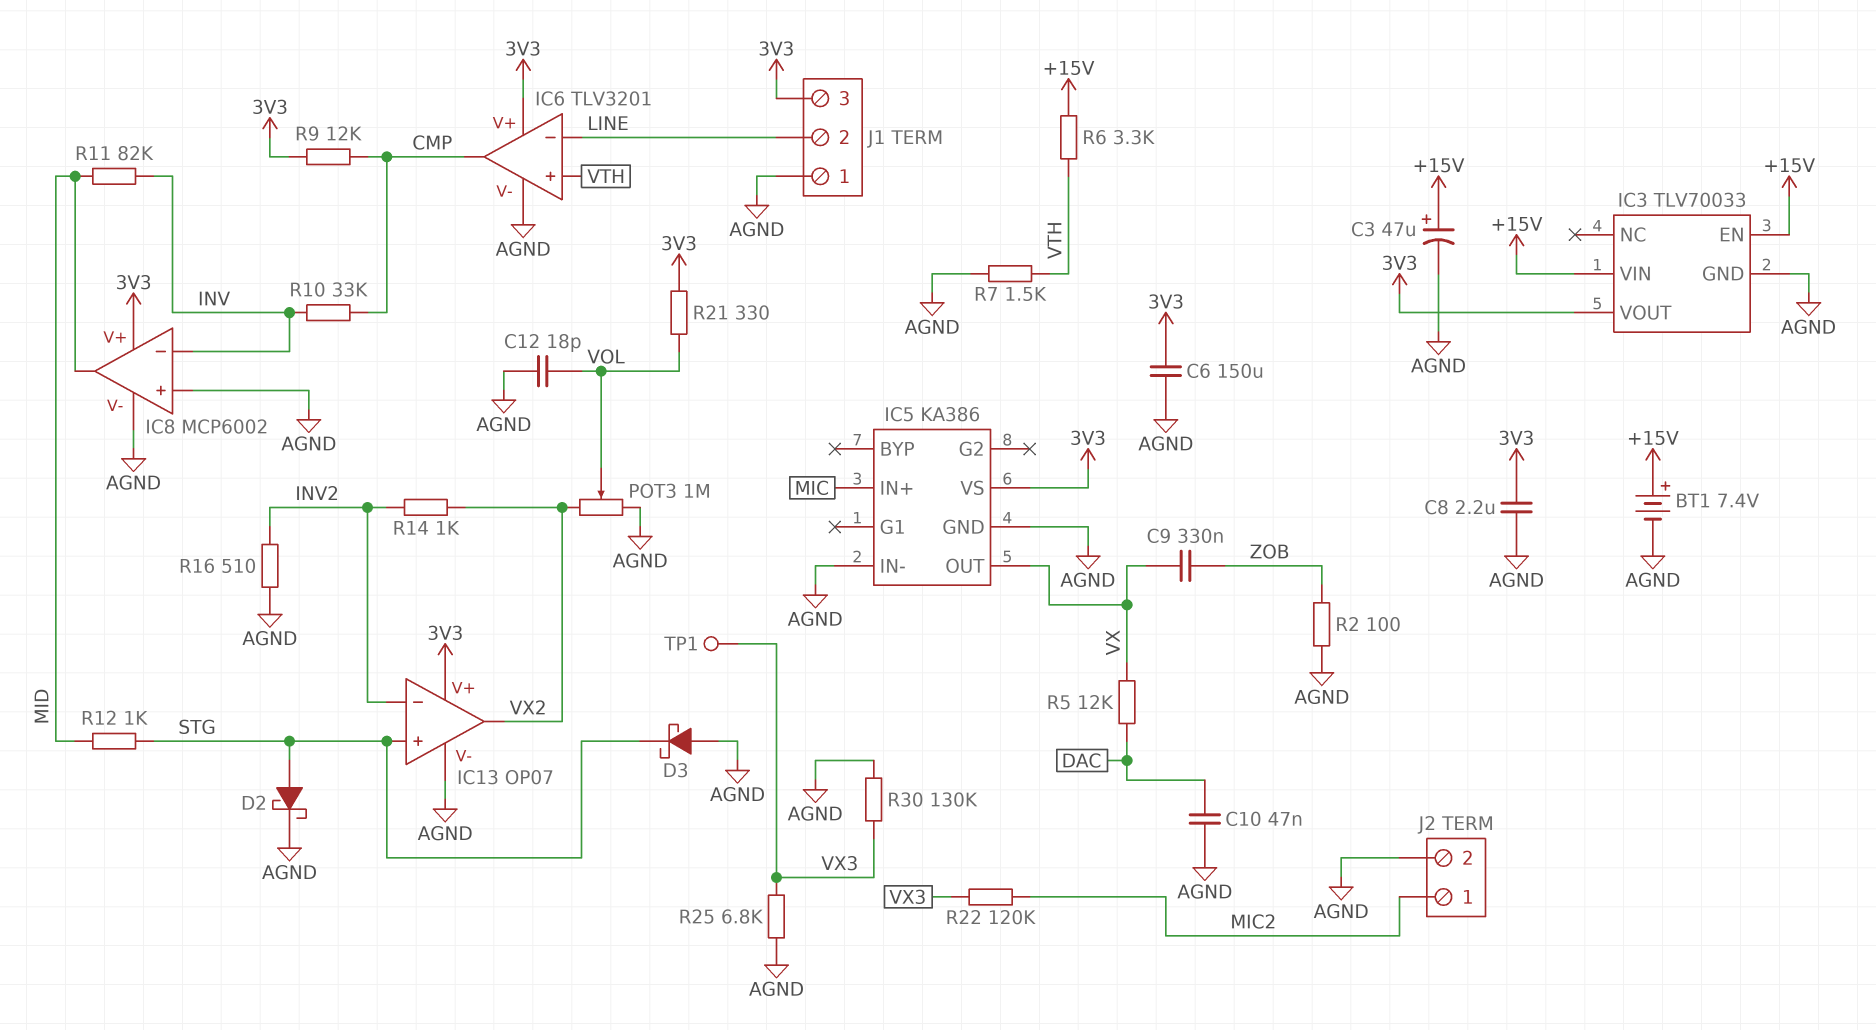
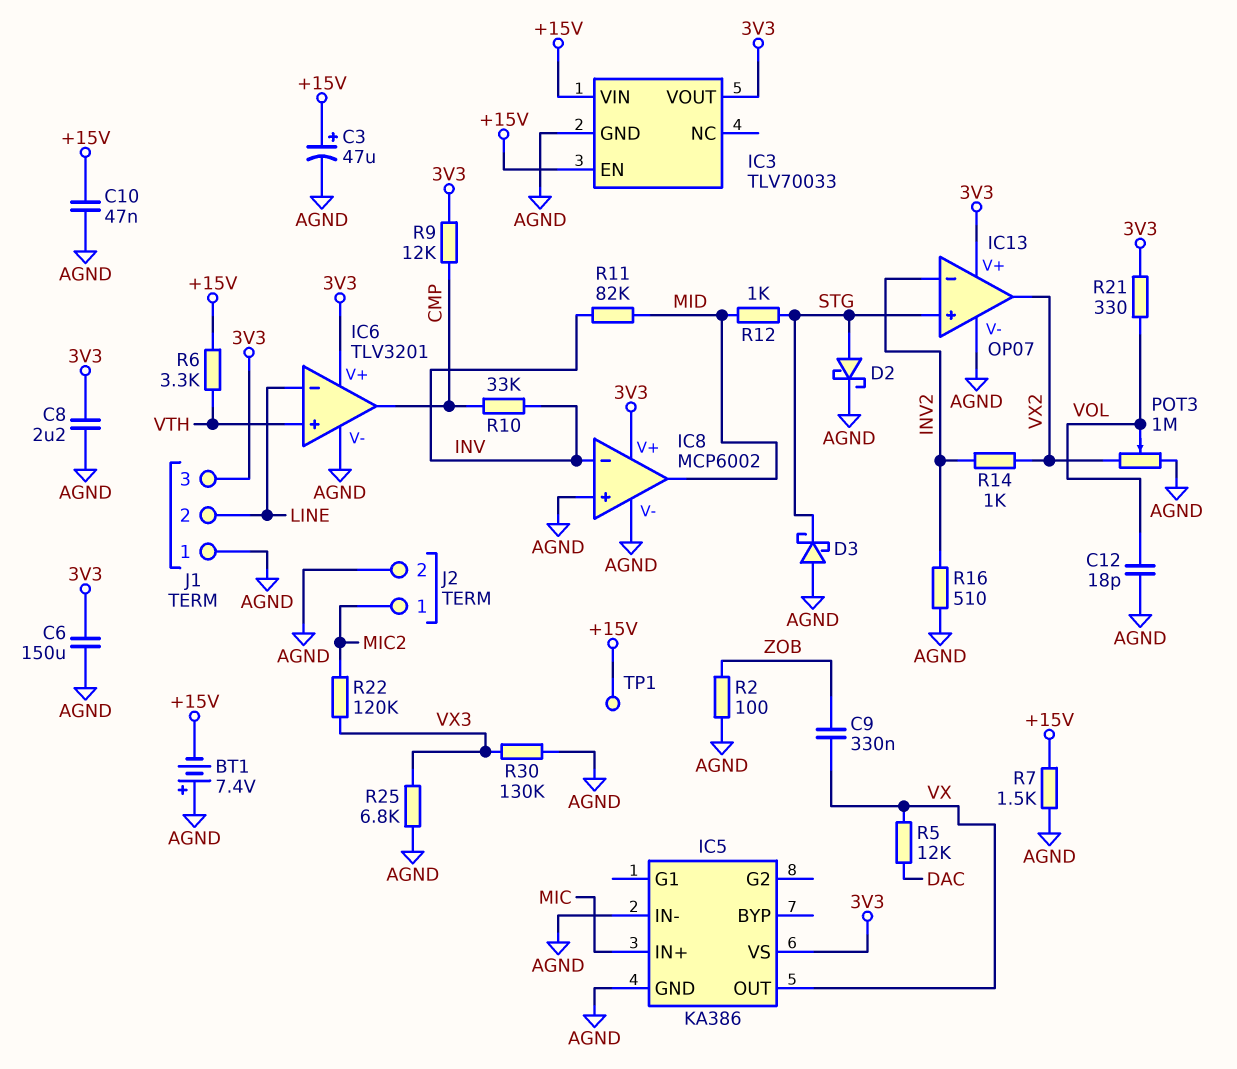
BT1: 7.4V (plus +15V, minus AGND) -> 7.4V (plus AGND, minus +15V)
C10: 47nF (AGND, DAC) -> 47nF (+15V, AGND)
R7: 1.5k (AGND, VTH) -> 1.5k (+15V, AGND)
TP1: test point (VX3) -> test point (+15V)

